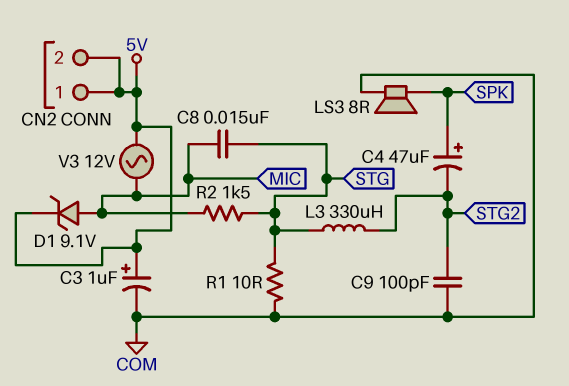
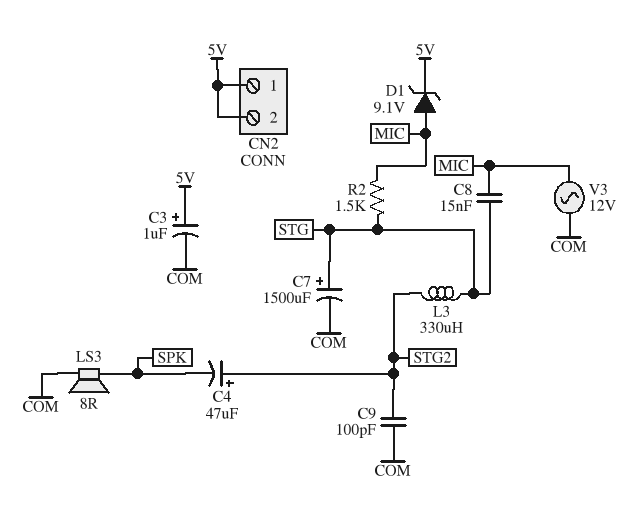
C4: 47uF (plus SPK, minus STG2) -> 47uF (plus STG2, minus SPK)
C7: none -> 1500uF (plus STG, minus COM)
R1: 10 (COM, STG) -> none
V3: AC 12V (5V, MIC) -> AC 12V (COM, MIC)

